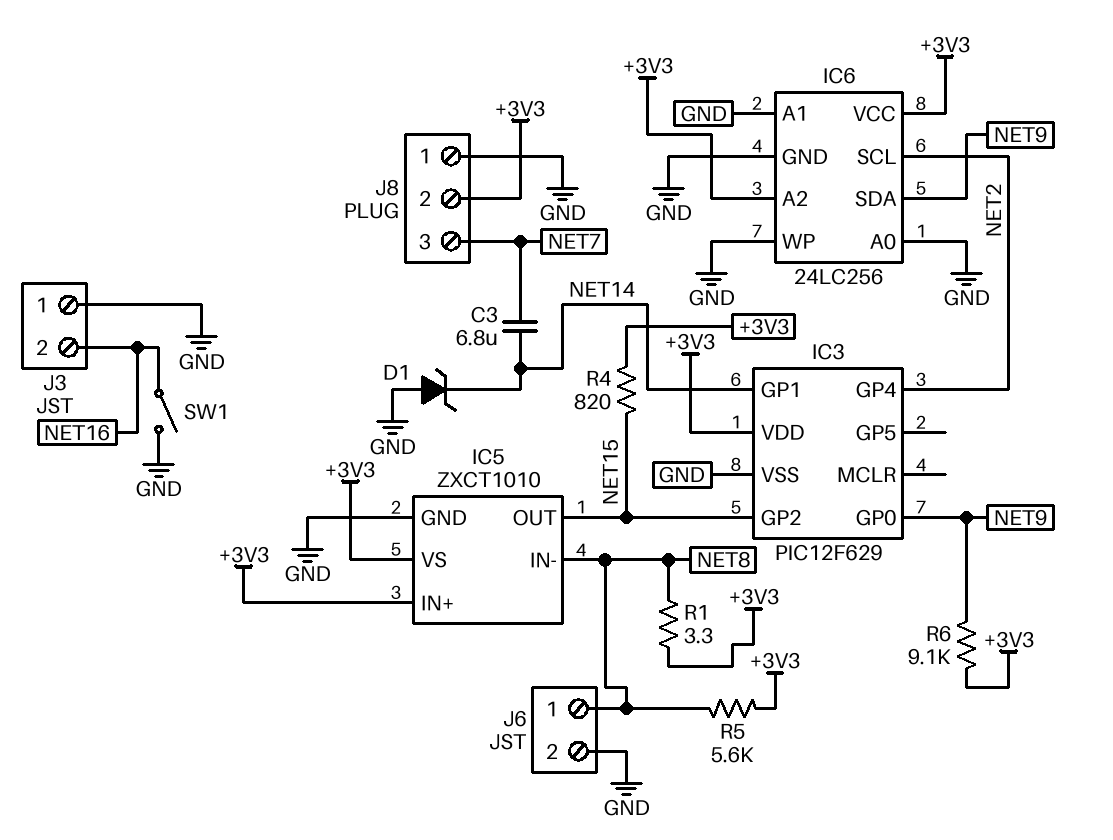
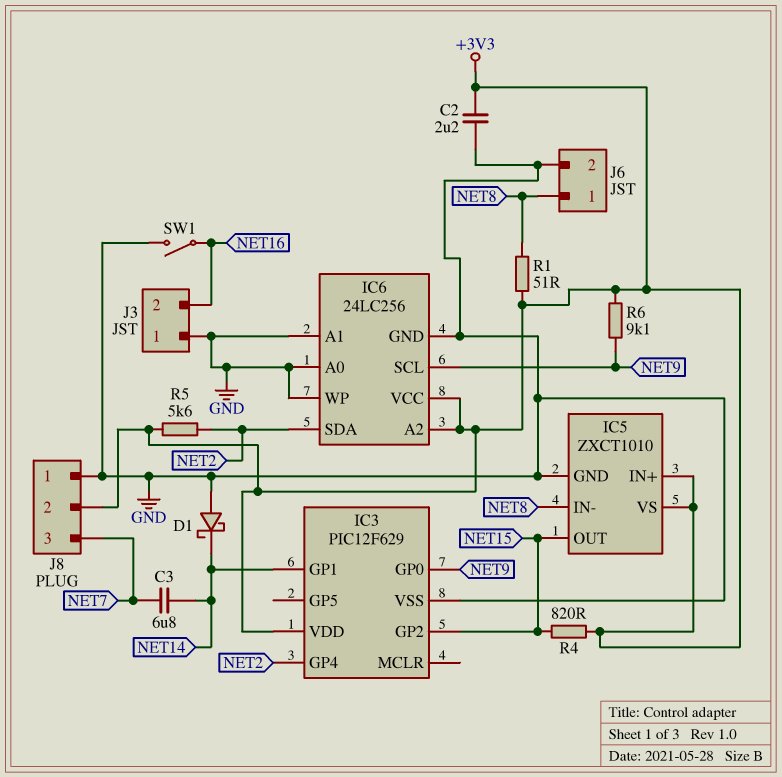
C2: none -> 2.2uF (+3V3, GND)
D1: zener (A GND, K NET14) -> schottky (A GND, K NET14)
IC6 pin SCL: NET2 -> NET9
IC6 pin SDA: NET9 -> NET2
R1: 3.3 (+3V3, NET8) -> 51 (+3V3, NET8)
R5: 5.6k (+3V3, NET8) -> 5.6k (+3V3, NET2)

